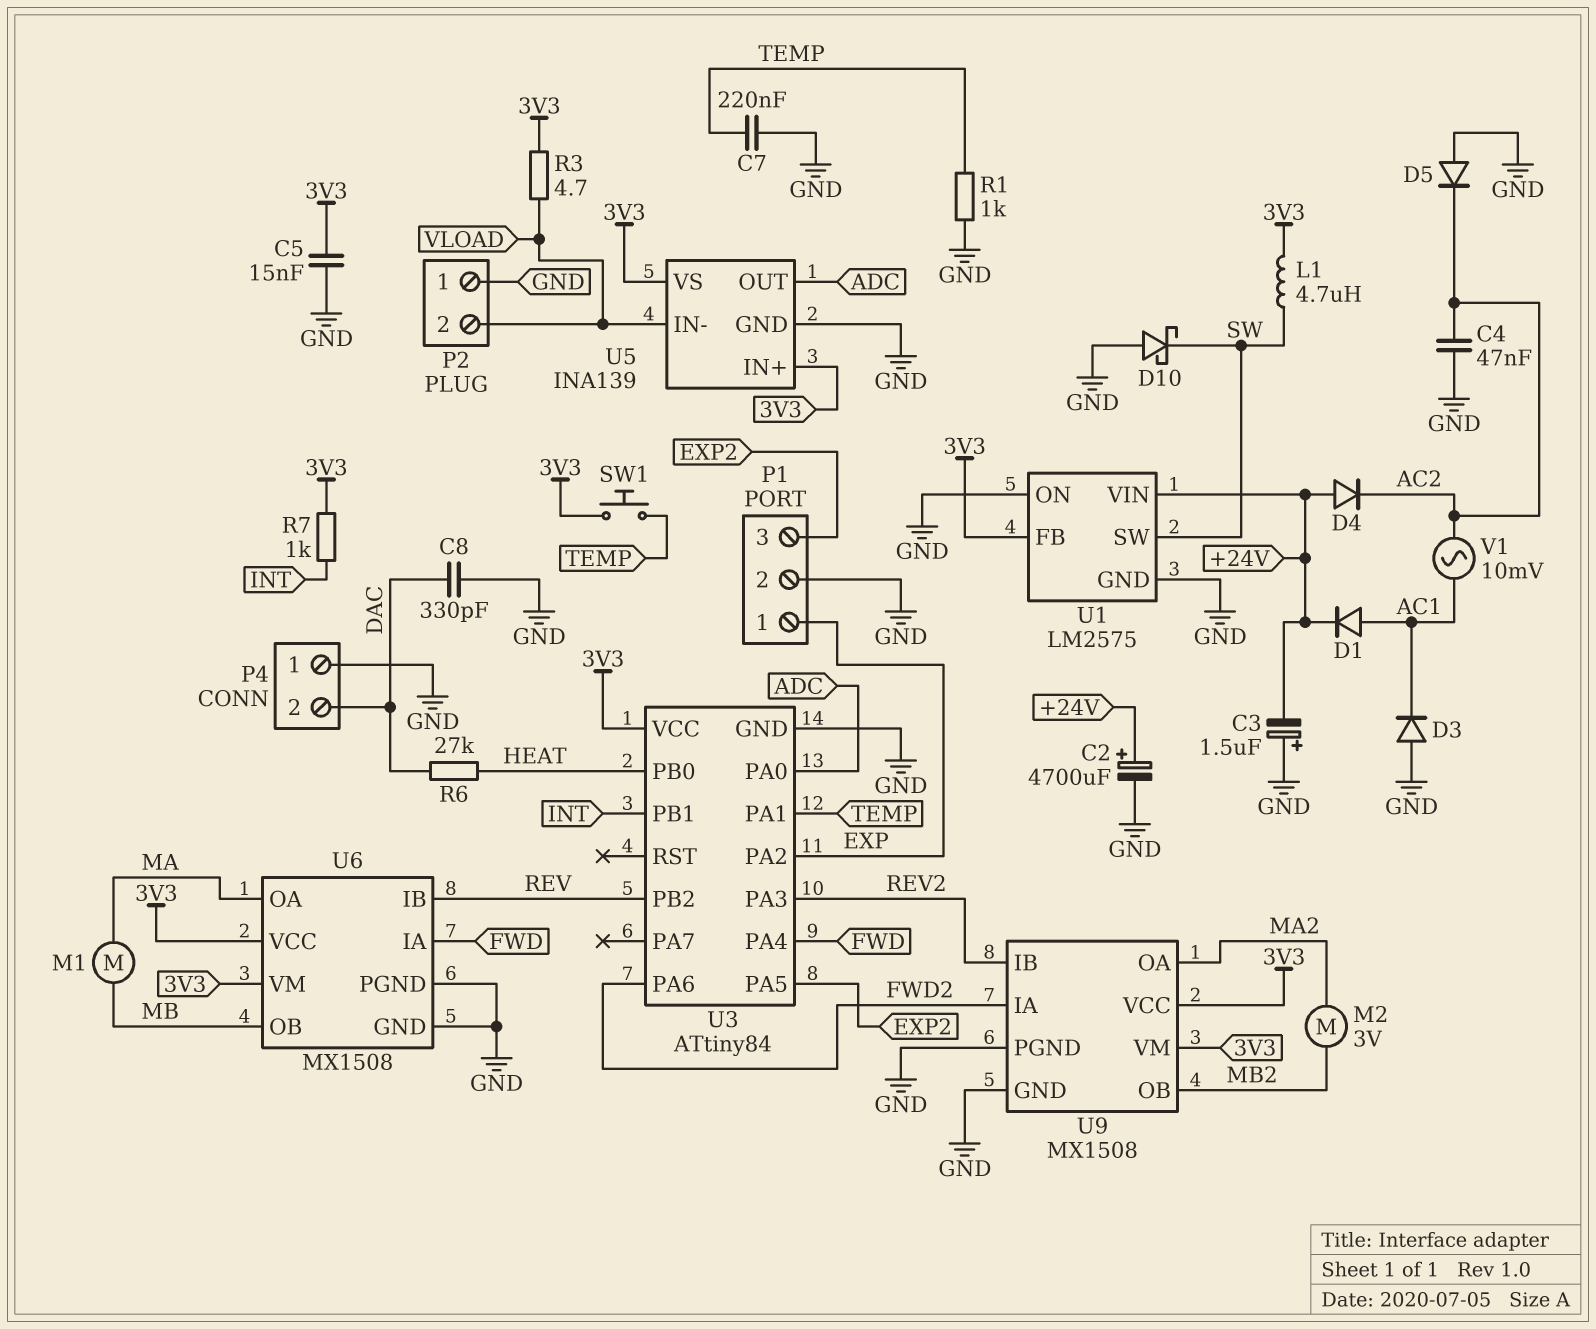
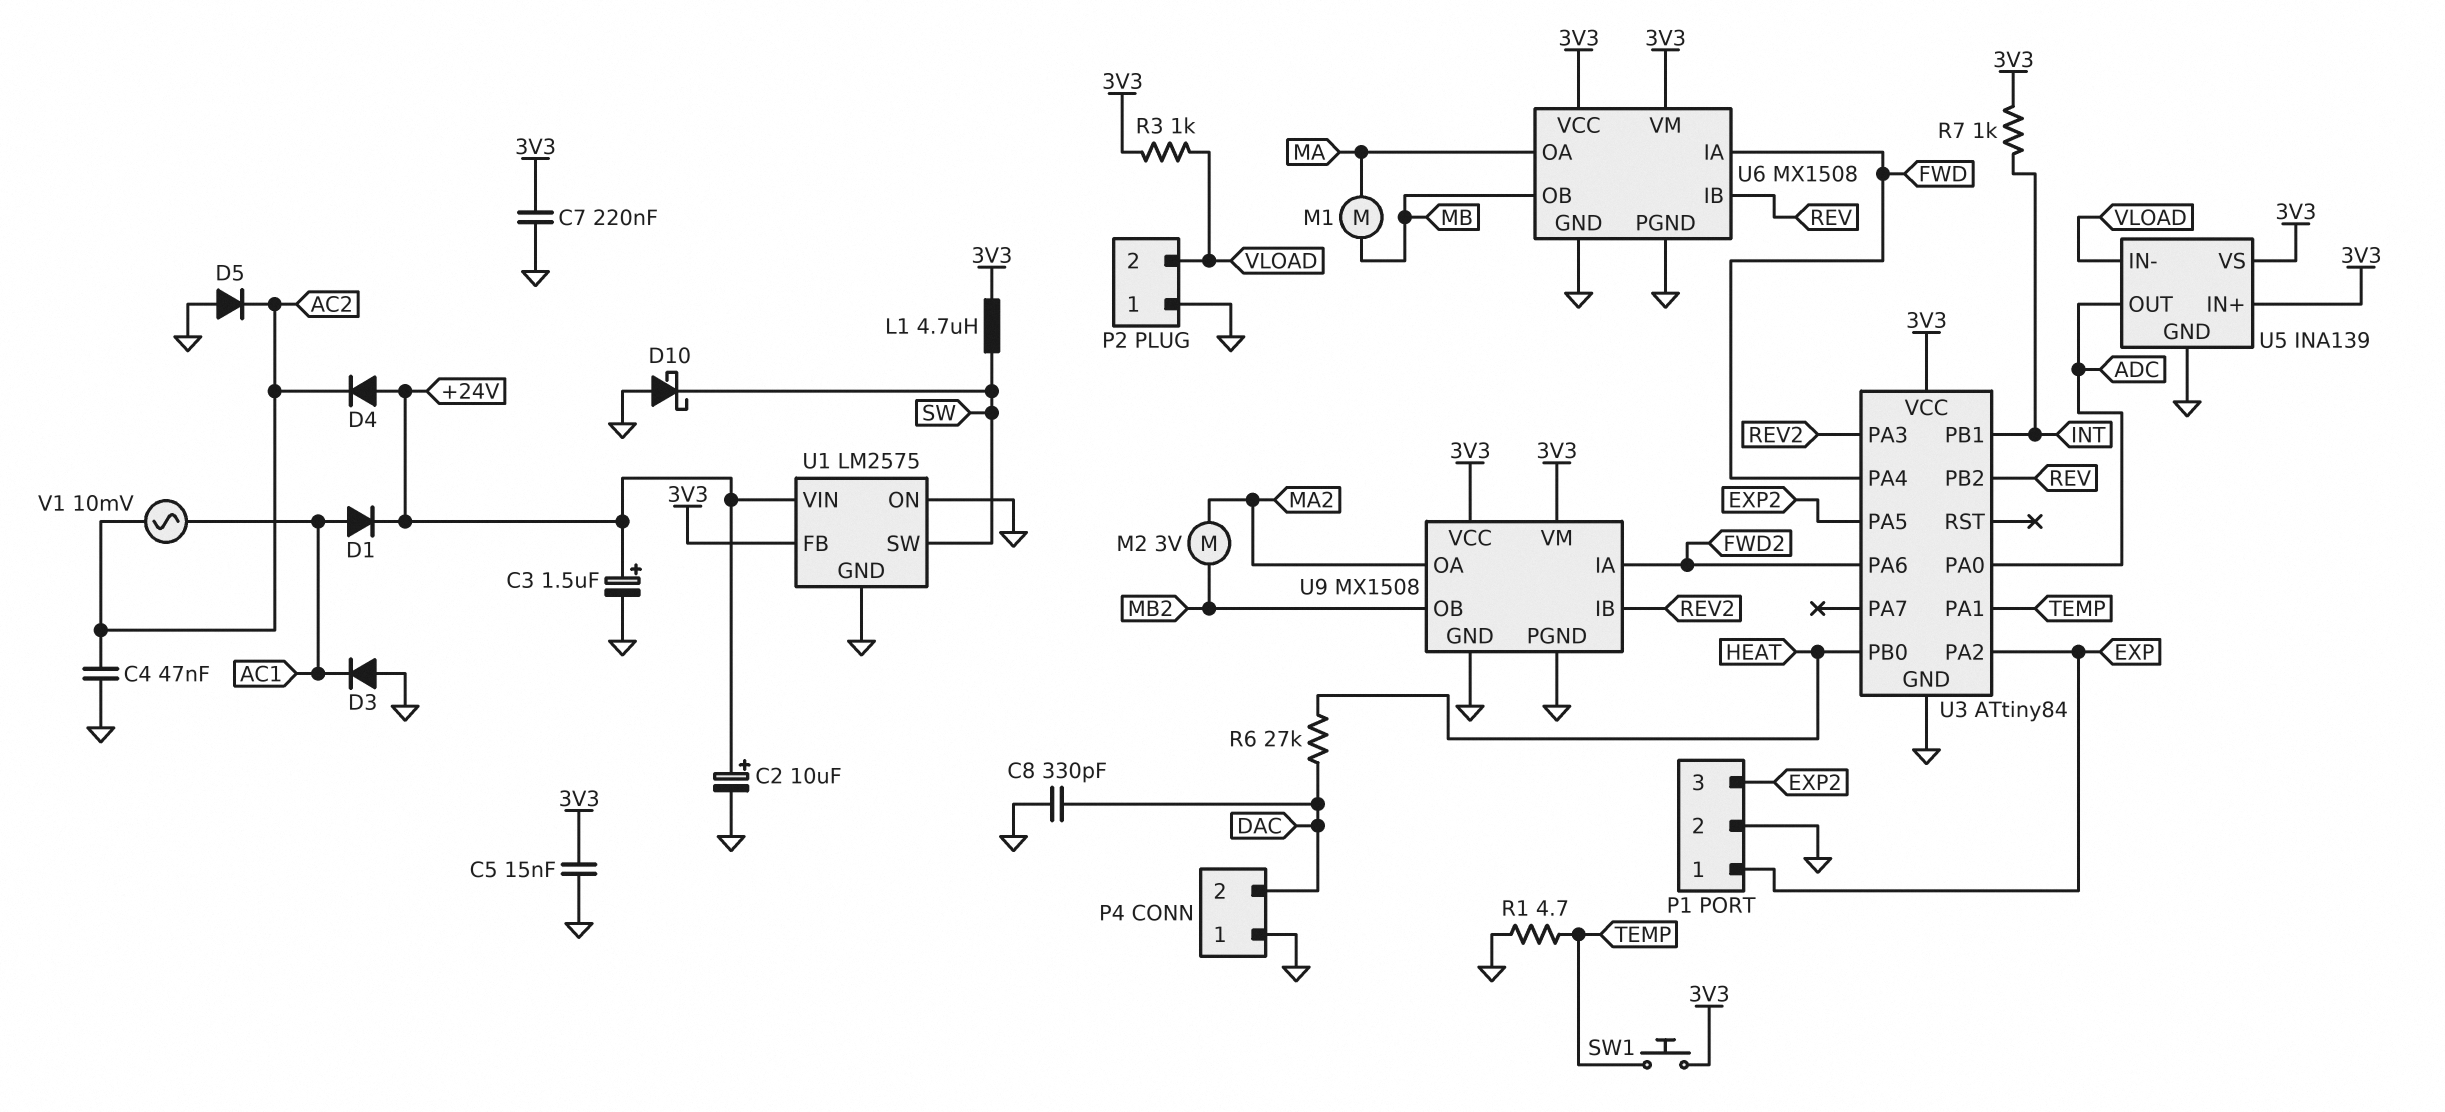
C2: 4700uF (plus +24V, minus GND) -> 10uF (plus +24V, minus GND)
C3: 1.5uF (plus GND, minus +24V) -> 1.5uF (plus +24V, minus GND)
C7: 220nF (GND, TEMP) -> 220nF (3V3, GND)
R1: 1k (GND, TEMP) -> 4.7 (GND, TEMP)
R3: 4.7 (3V3, VLOAD) -> 1k (3V3, VLOAD)

